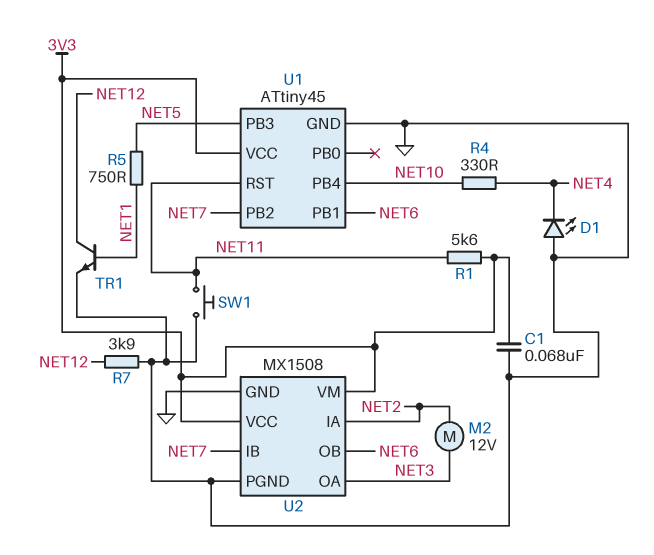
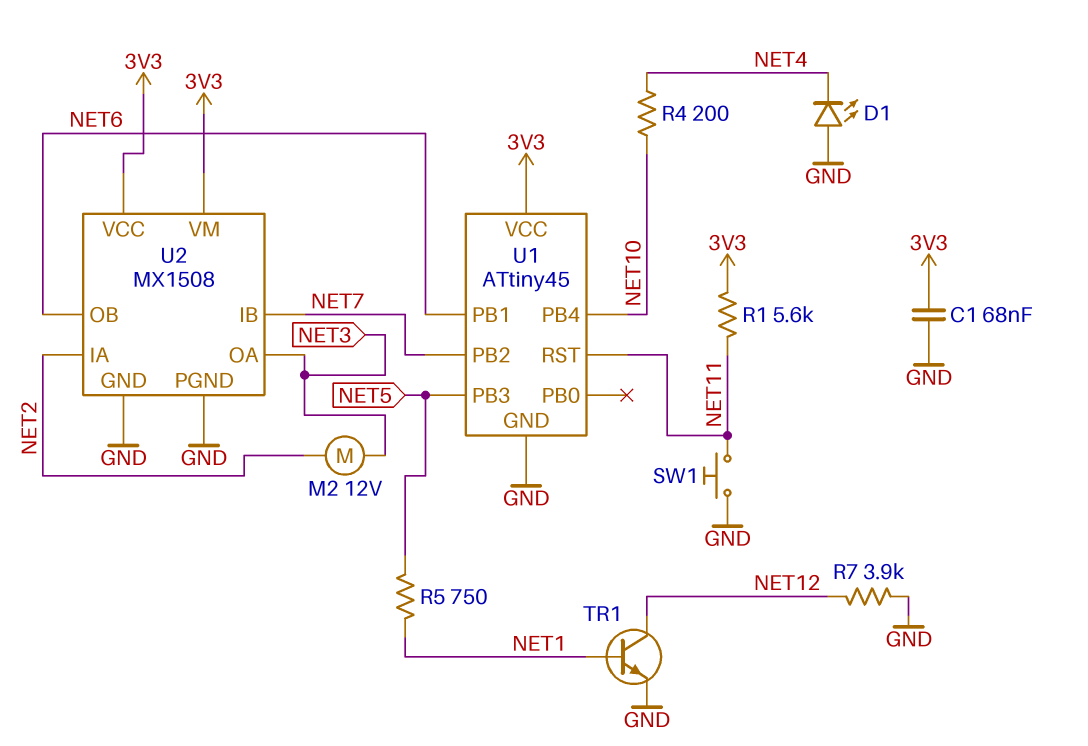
R4: 330 (NET4, NET10) -> 200 (NET4, NET10)

